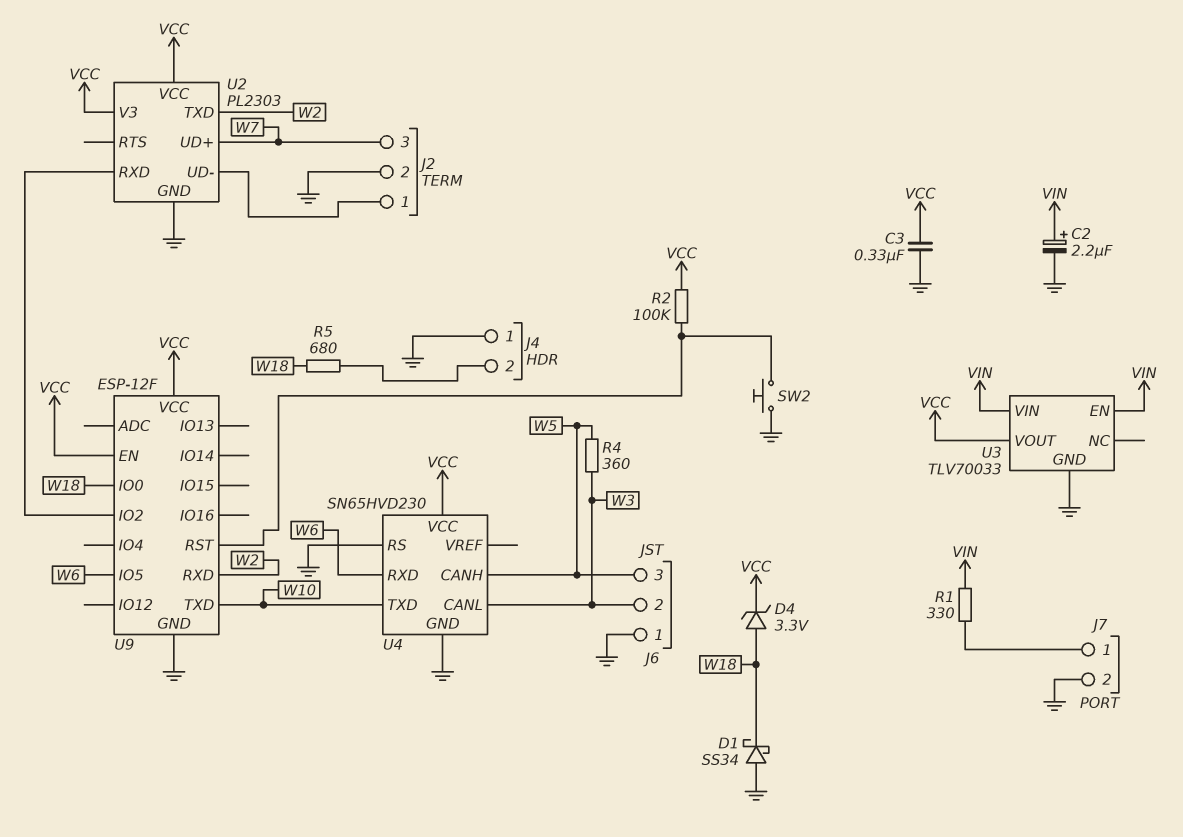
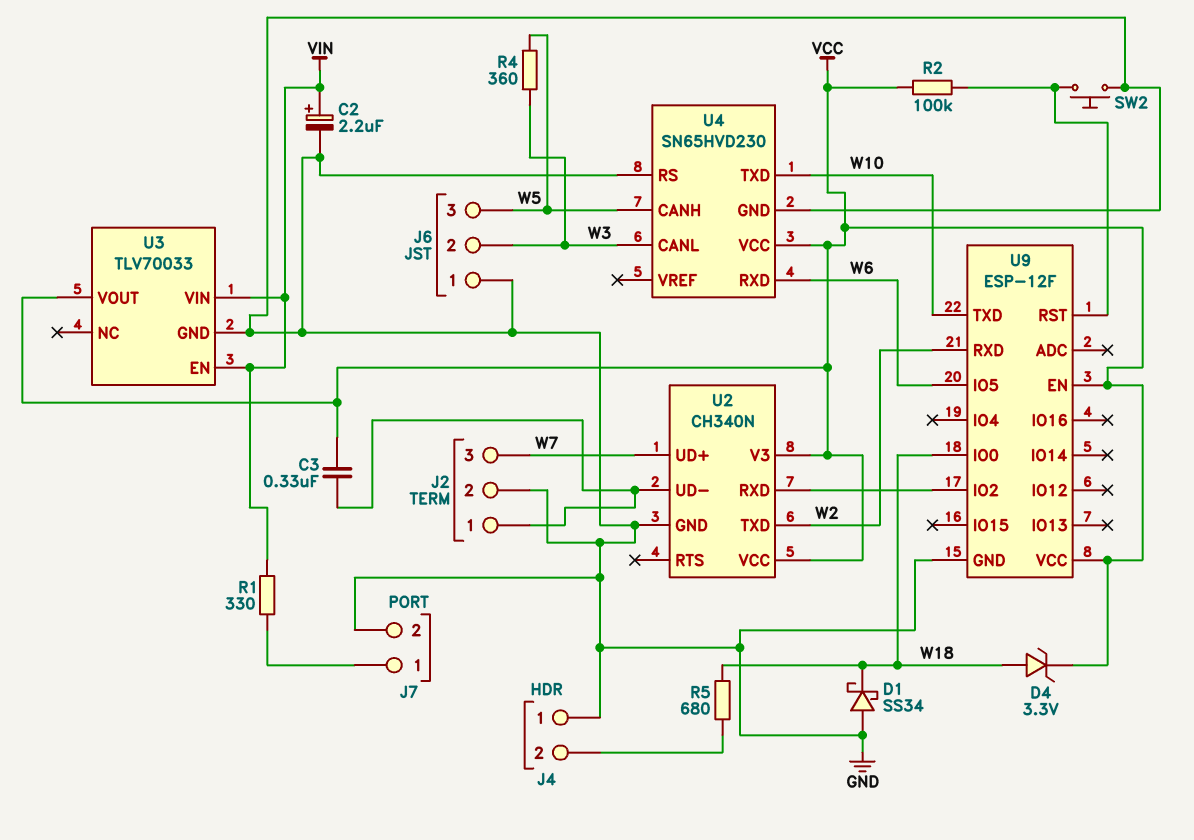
C3: 330nF (GND, VCC) -> 330nF (J2/1, VCC)
U2: PL2303 -> CH340N

